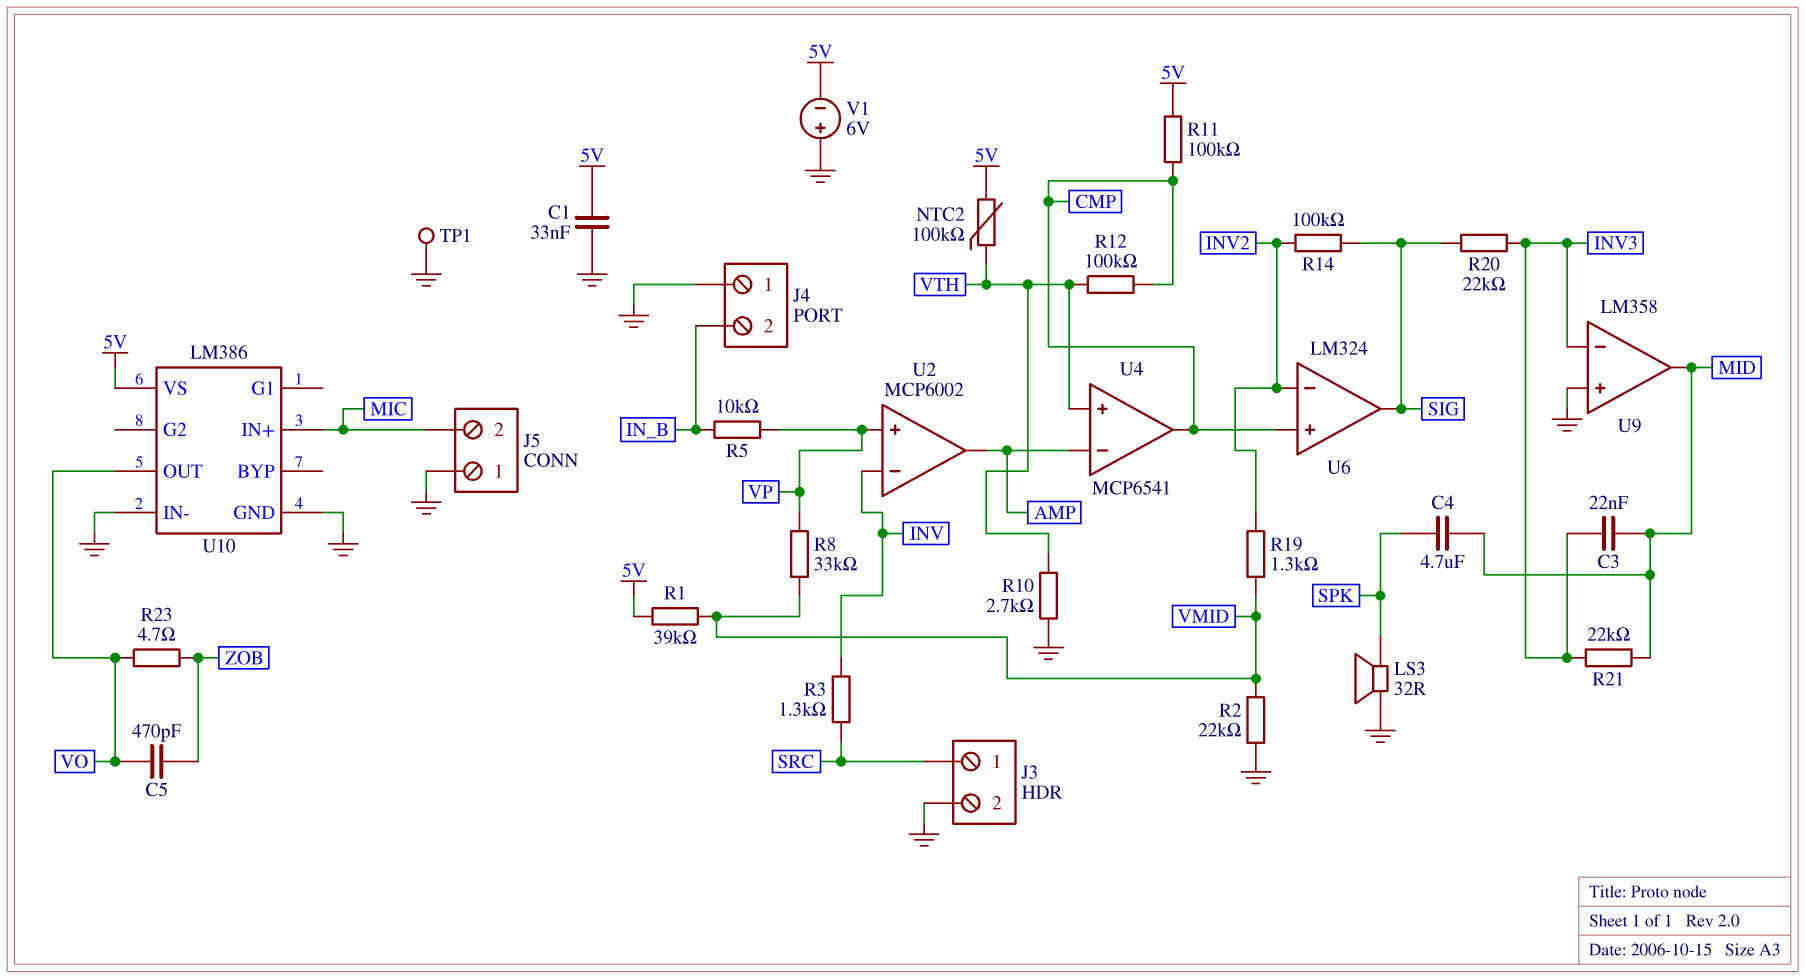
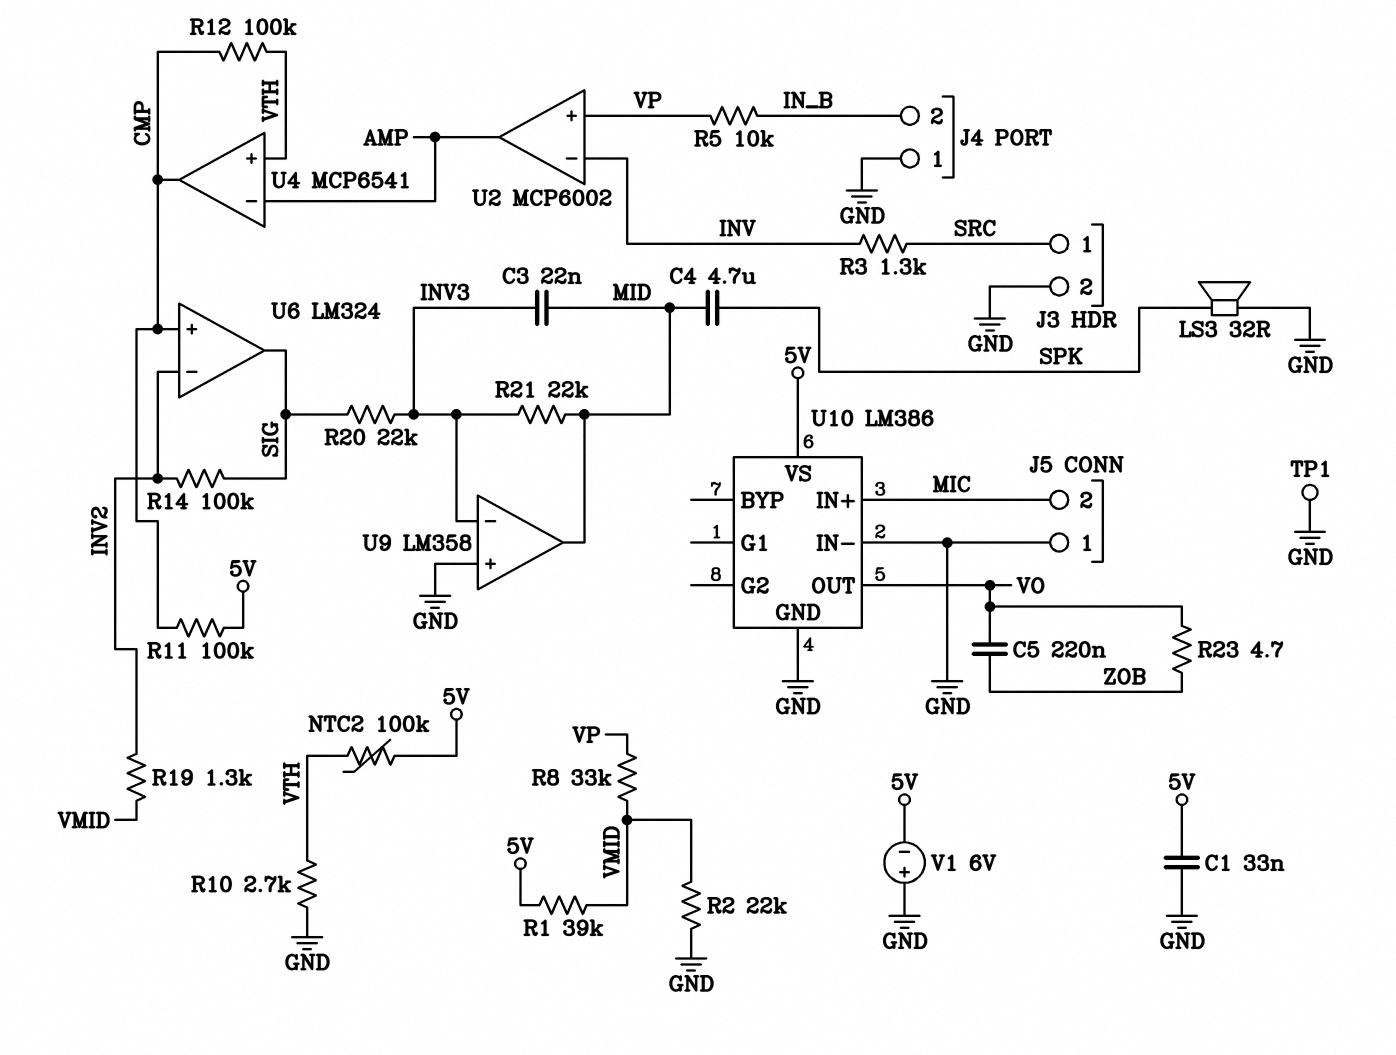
C5: 470pF (VO, ZOB) -> 220nF (VO, ZOB)

